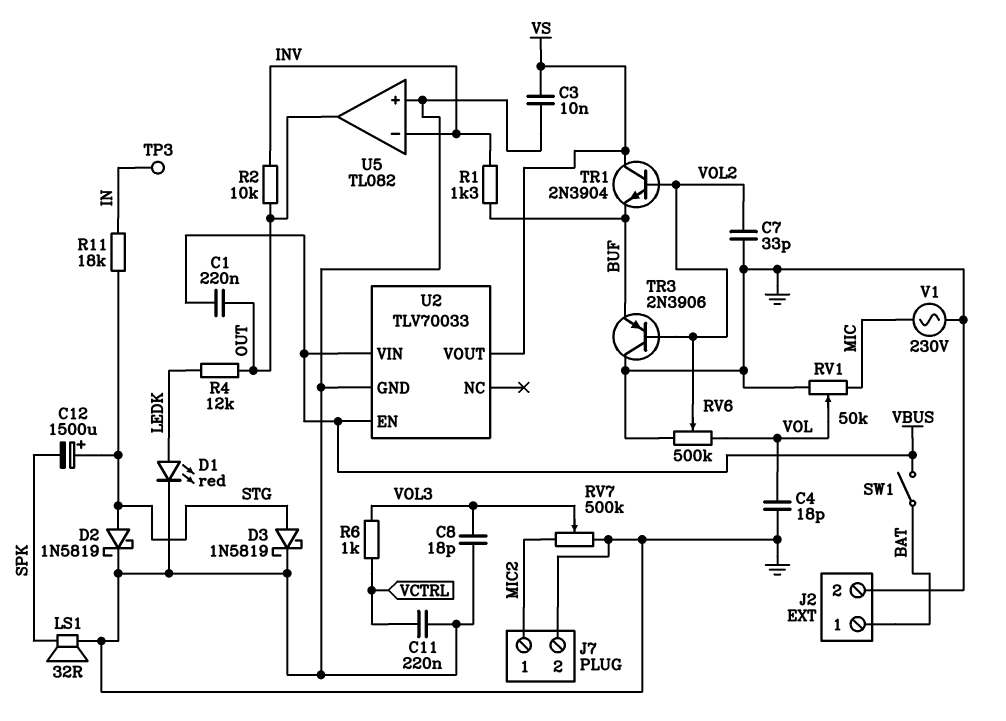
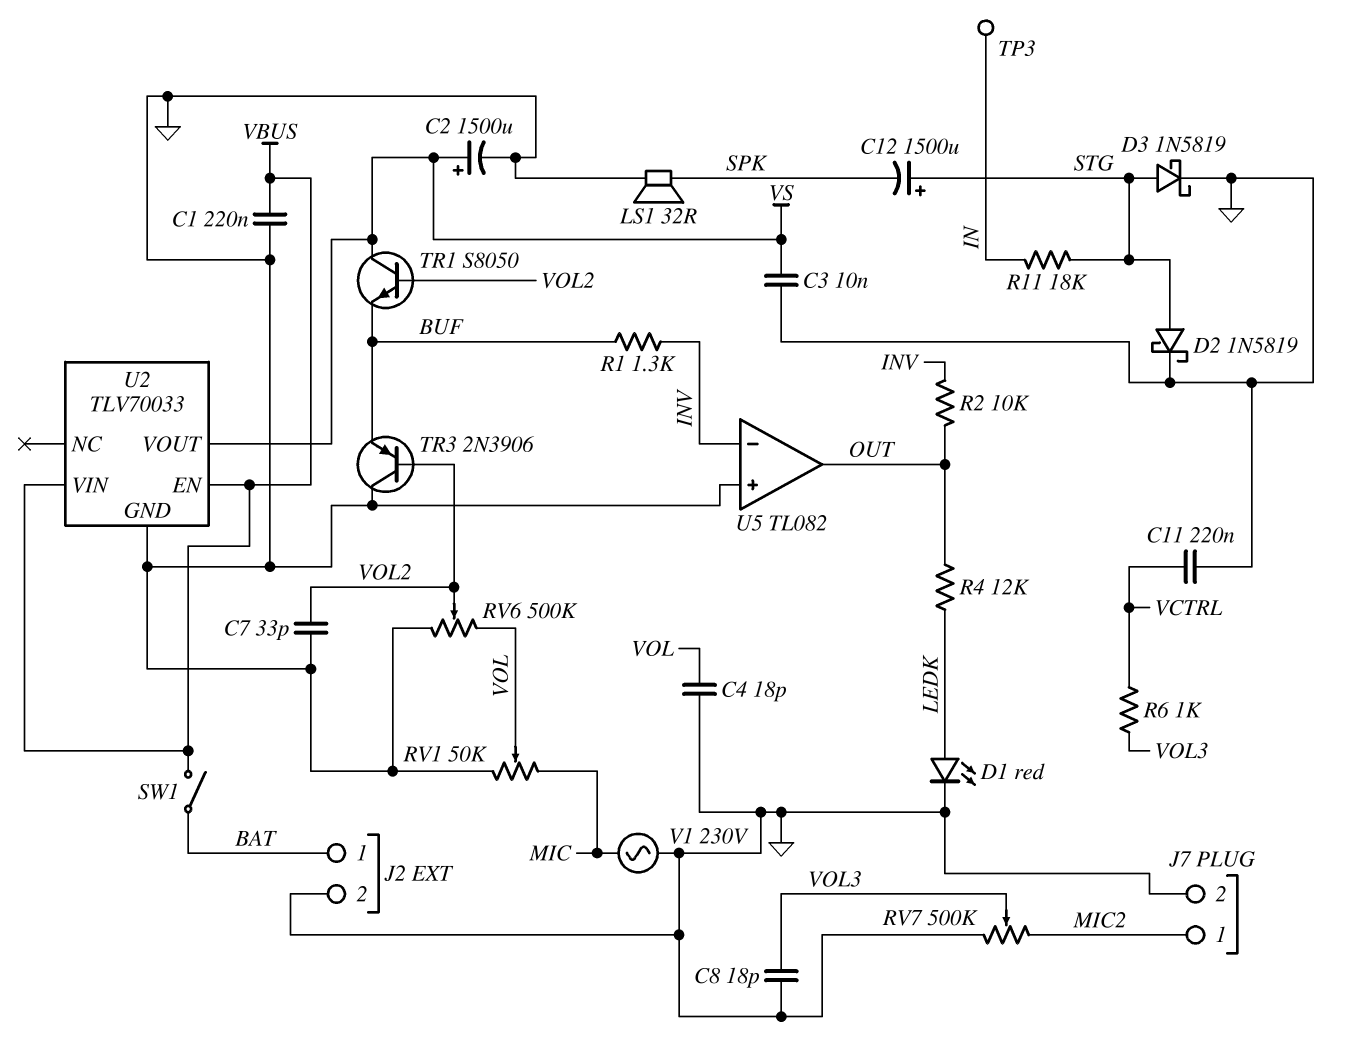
C1: 220nF (OUT, VBUS) -> 220nF (GND, VBUS)
C2: none -> 1500uF (plus VS, minus GND)
TR1: NPN 2N3904 (B VOL2, C VS, E BUF) -> NPN S8050 (B VOL2, C VS, E BUF)

